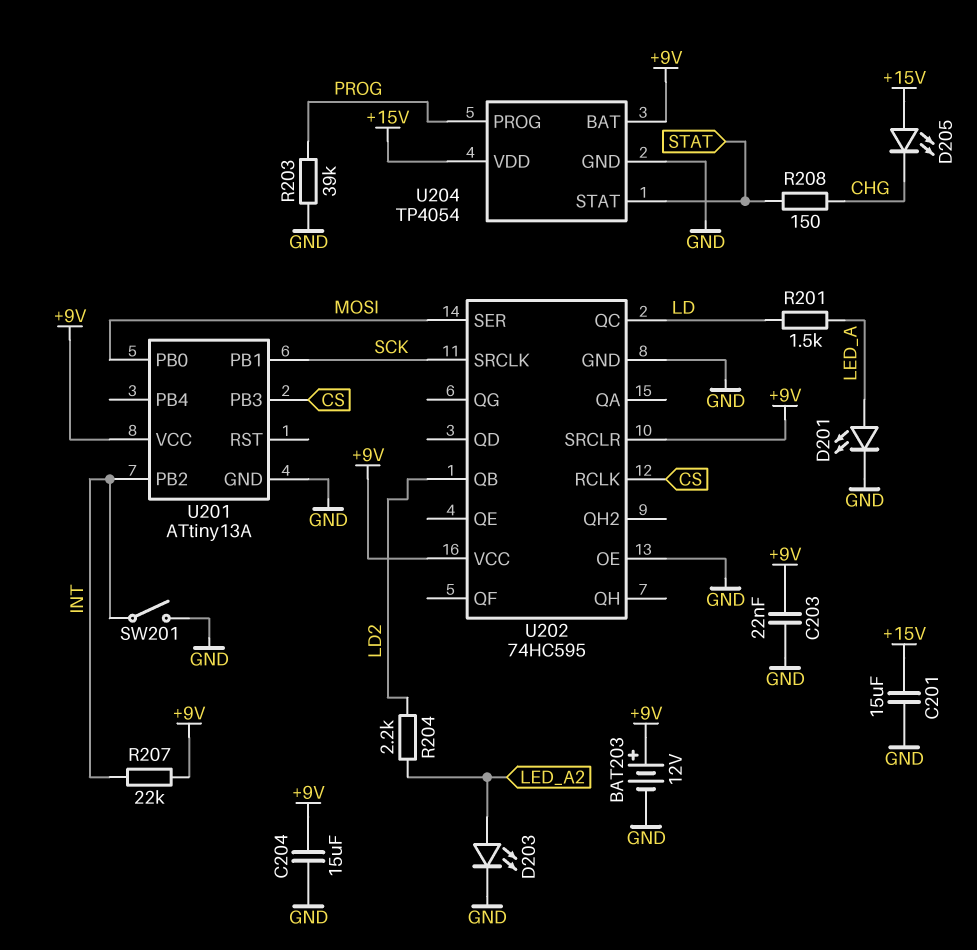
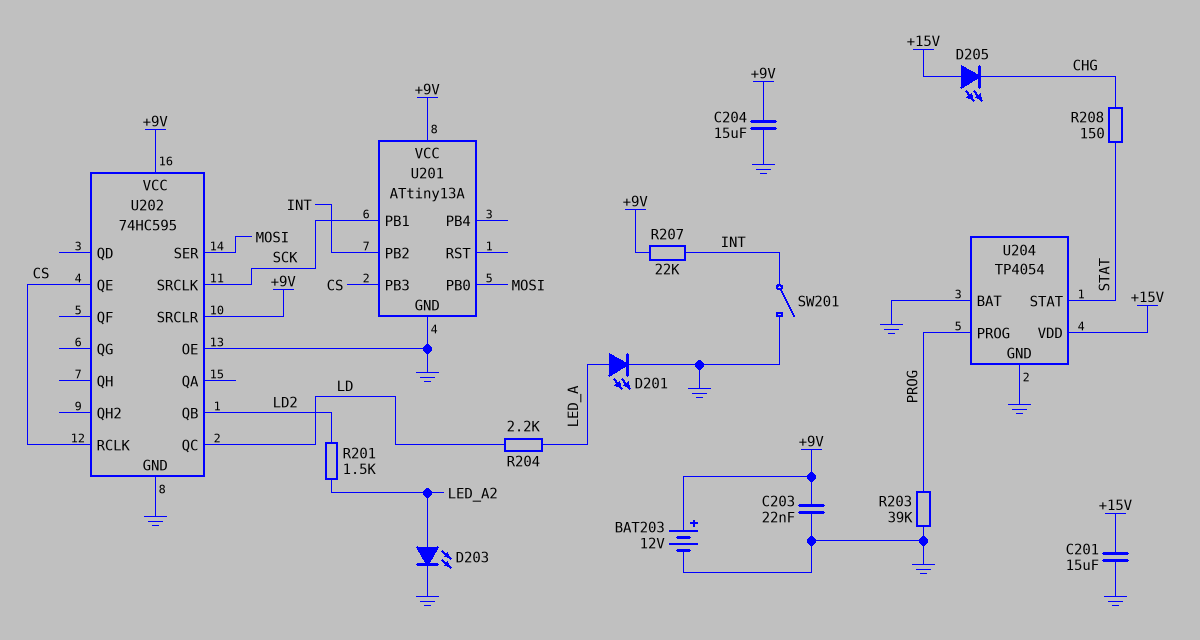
R201: 1.5k (LD, LED_A) -> 1.5k (LD2, LED_A2)
R204: 2.2k (LD2, LED_A2) -> 2.2k (LD, LED_A)
U202 pin QE: none -> CS
U204 pin BAT: +9V -> GND

